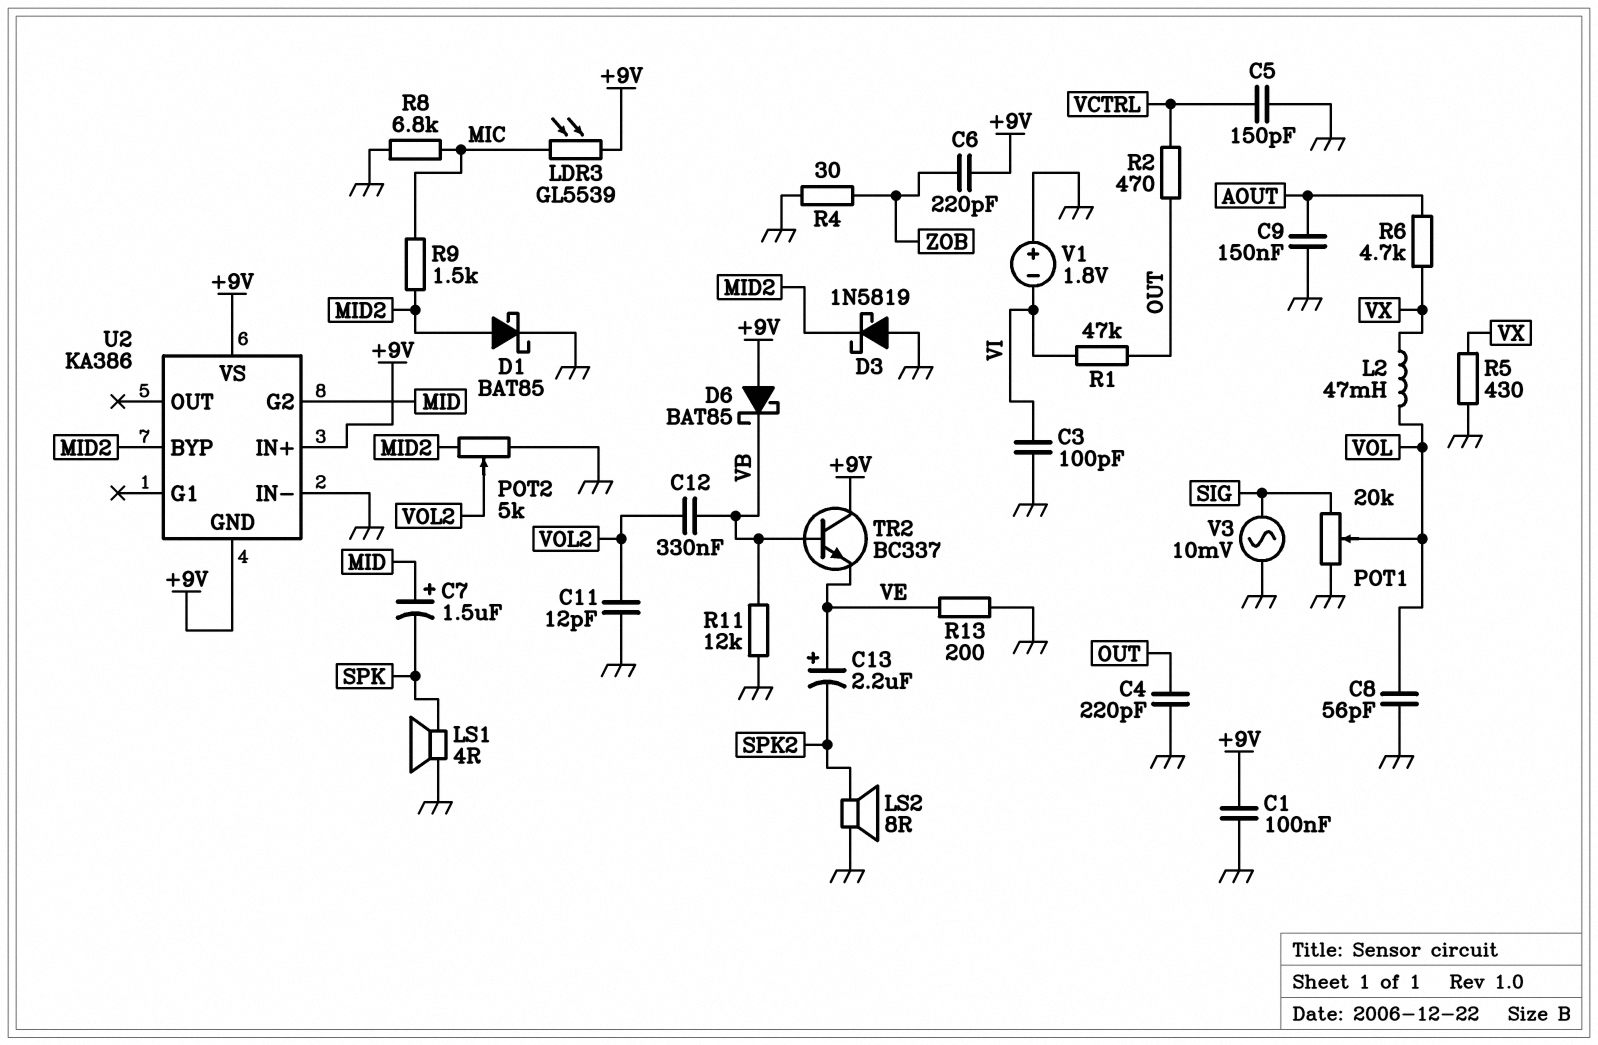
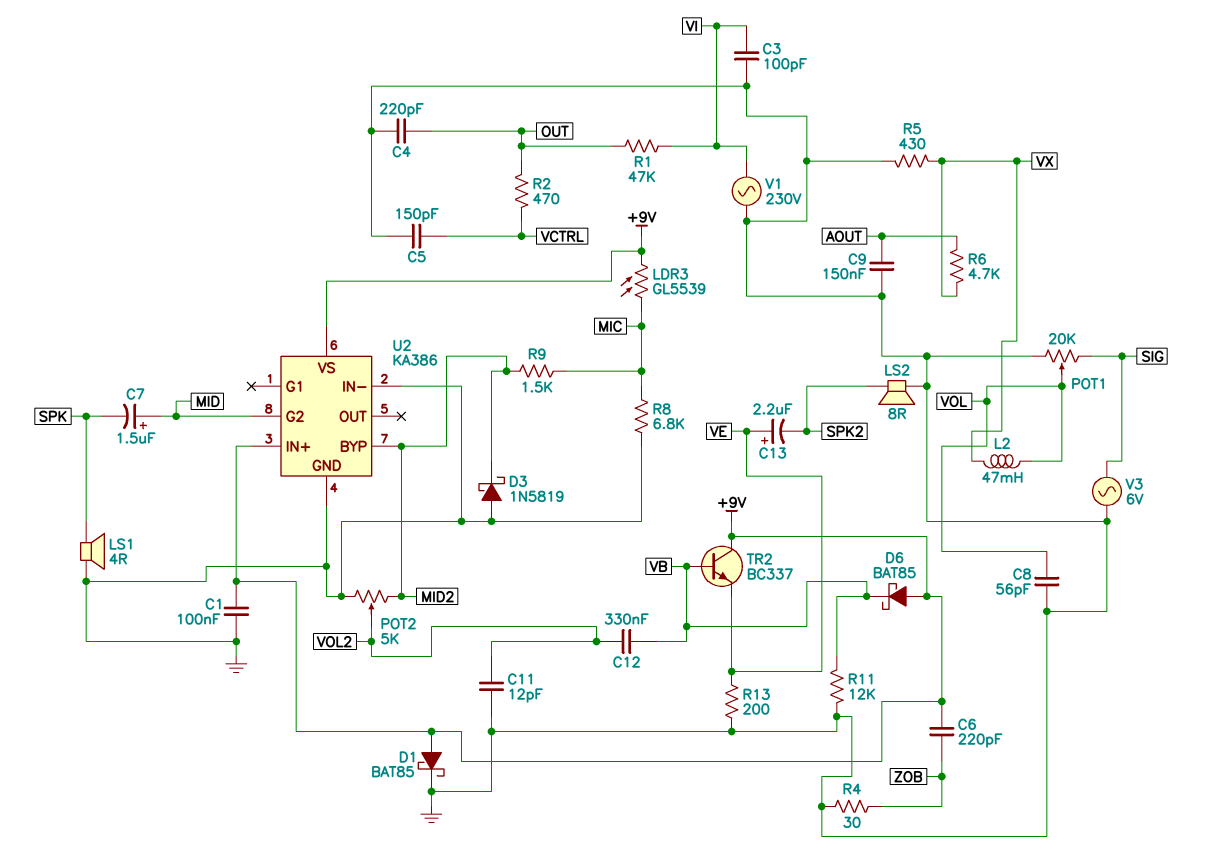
D1: schottky BAT85 (A MID2, K GND) -> schottky BAT85 (A +9V, K GND)
U2 pin GND: +9V -> GND
V1: 1.8V (plus GND, minus VI) -> AC 230V (GND, VI)
V3: AC 10mV (GND, SIG) -> AC 6V (GND, SIG)

